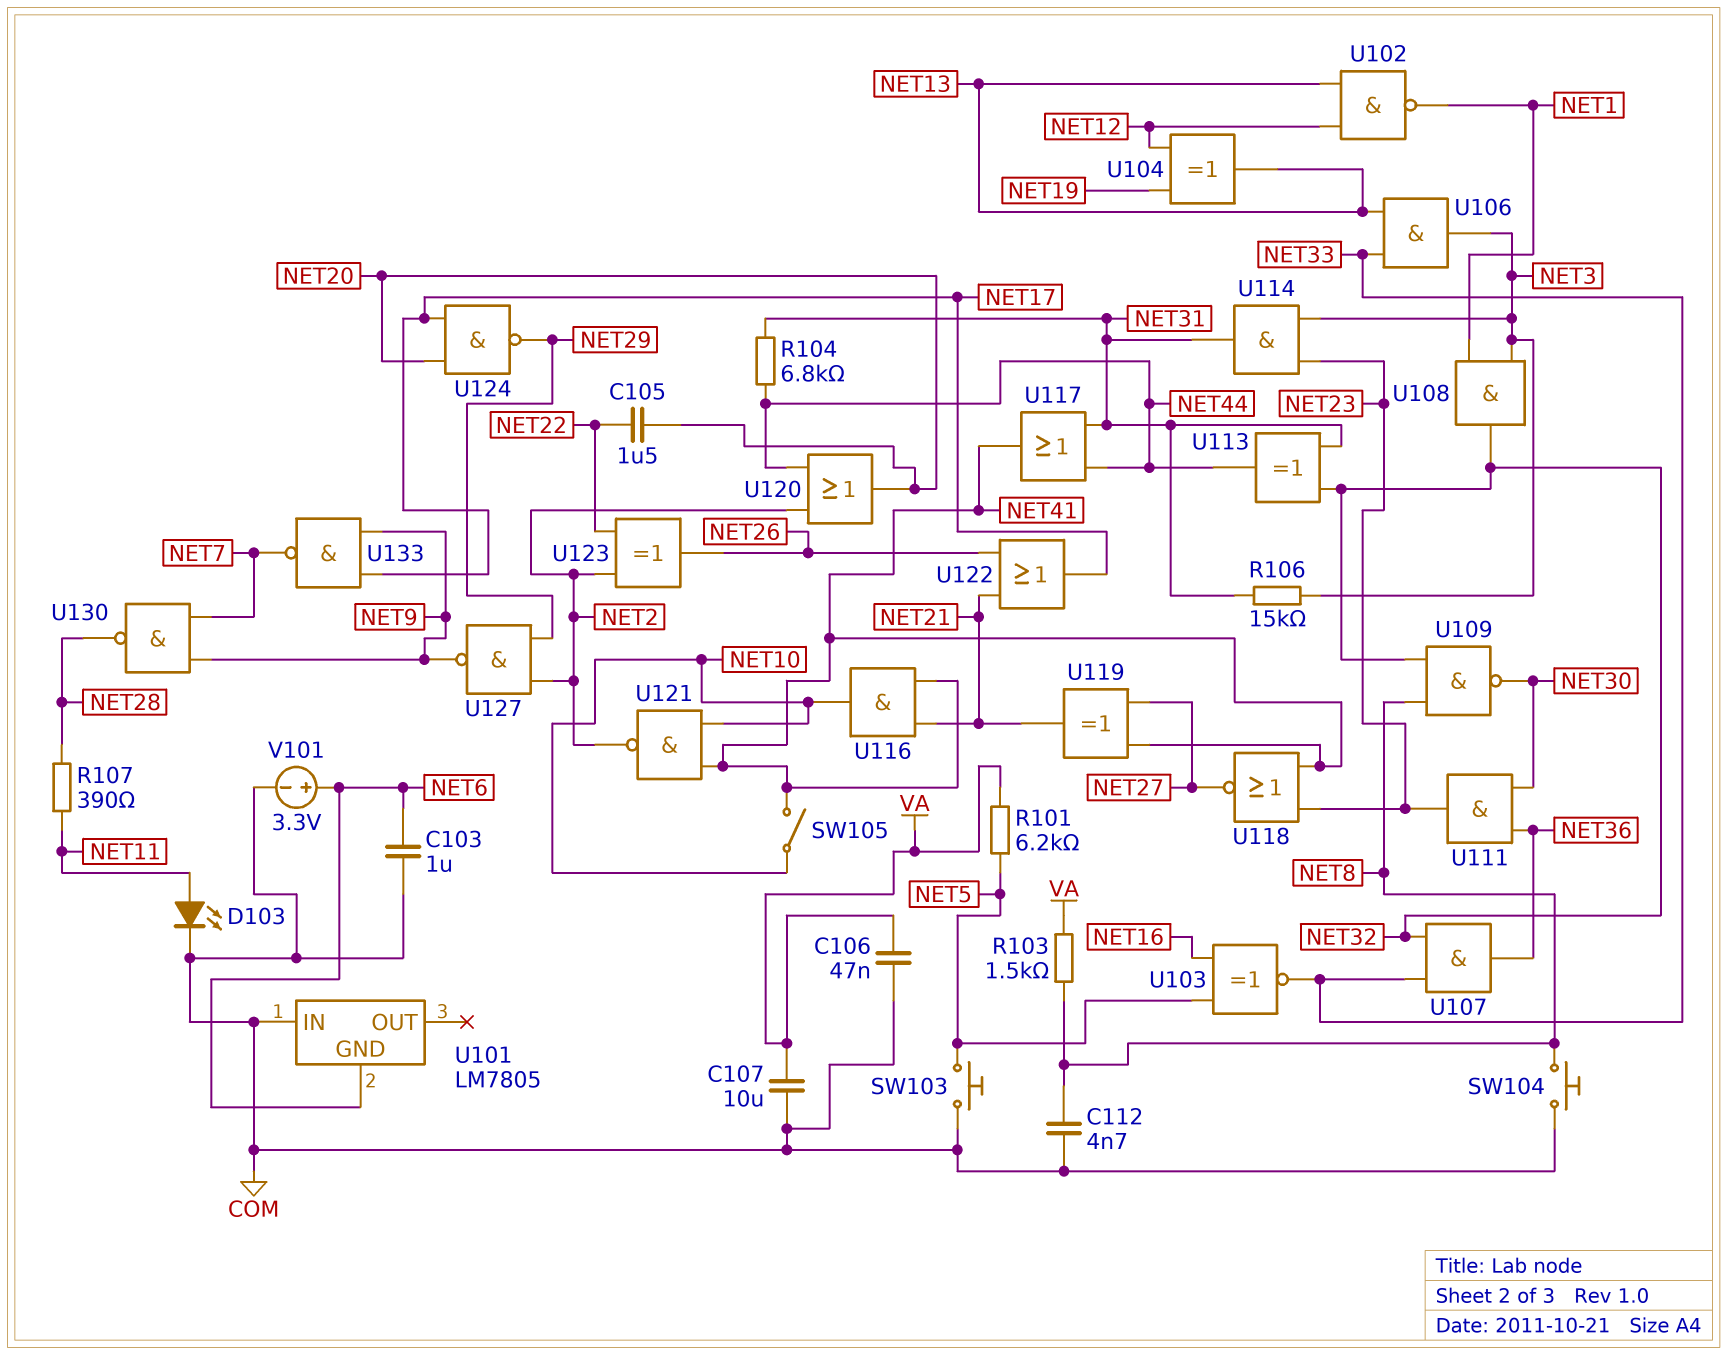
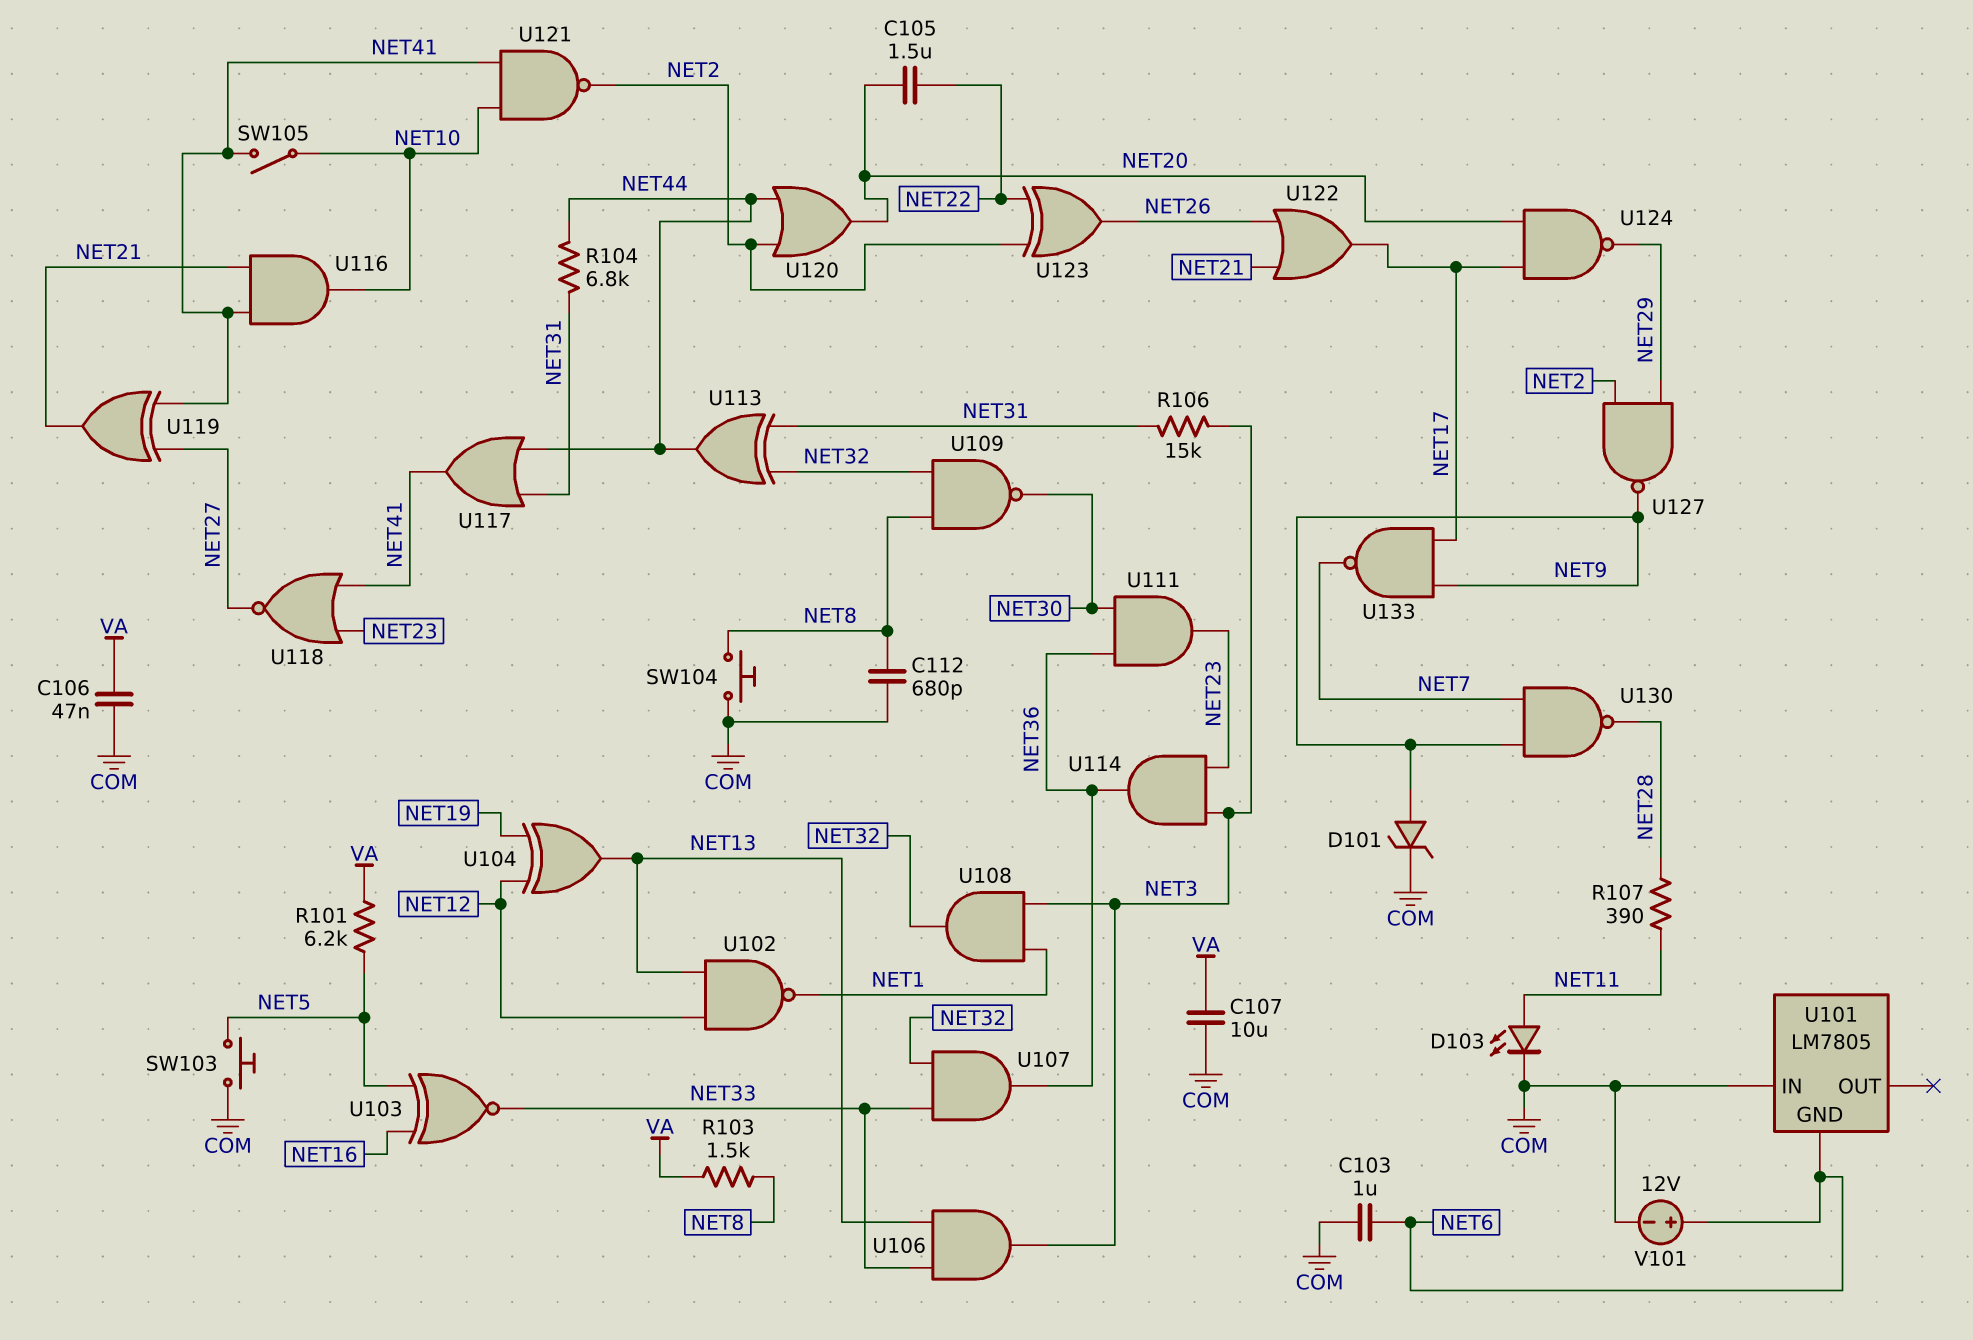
C112: 4.7nF (COM, NET8) -> 680pF (COM, NET8)
D101: none -> zener (A NET9, K COM)
U114: AND (in NET3, in NET23, out NET31) -> AND (in NET3, in NET23, out NET36)
V101: 3.3V (plus NET6, minus COM) -> 12V (plus NET6, minus COM)

